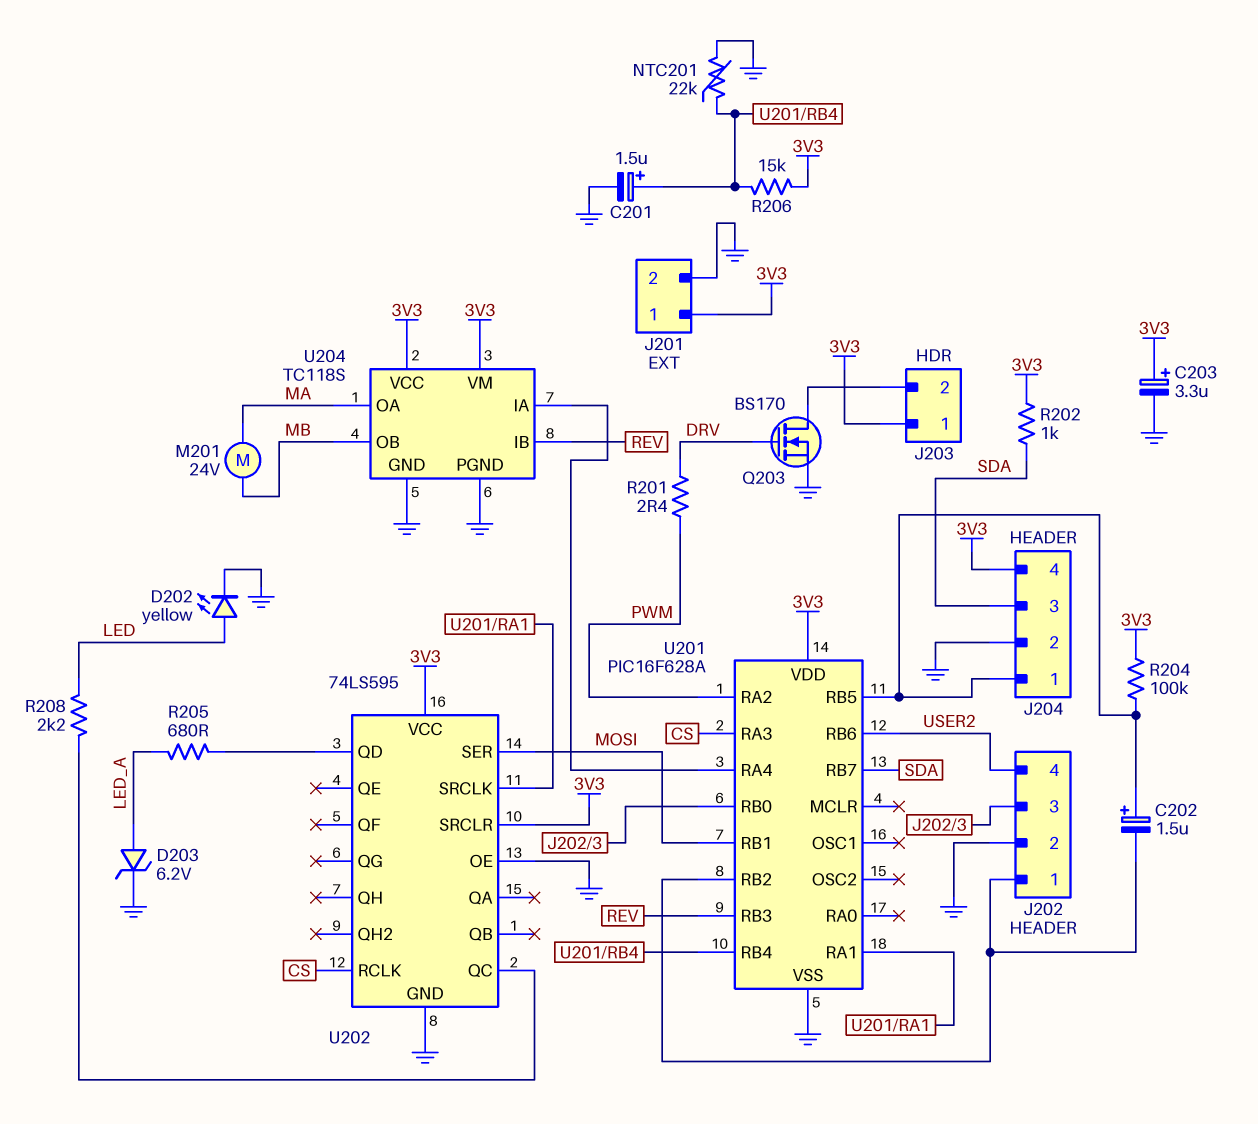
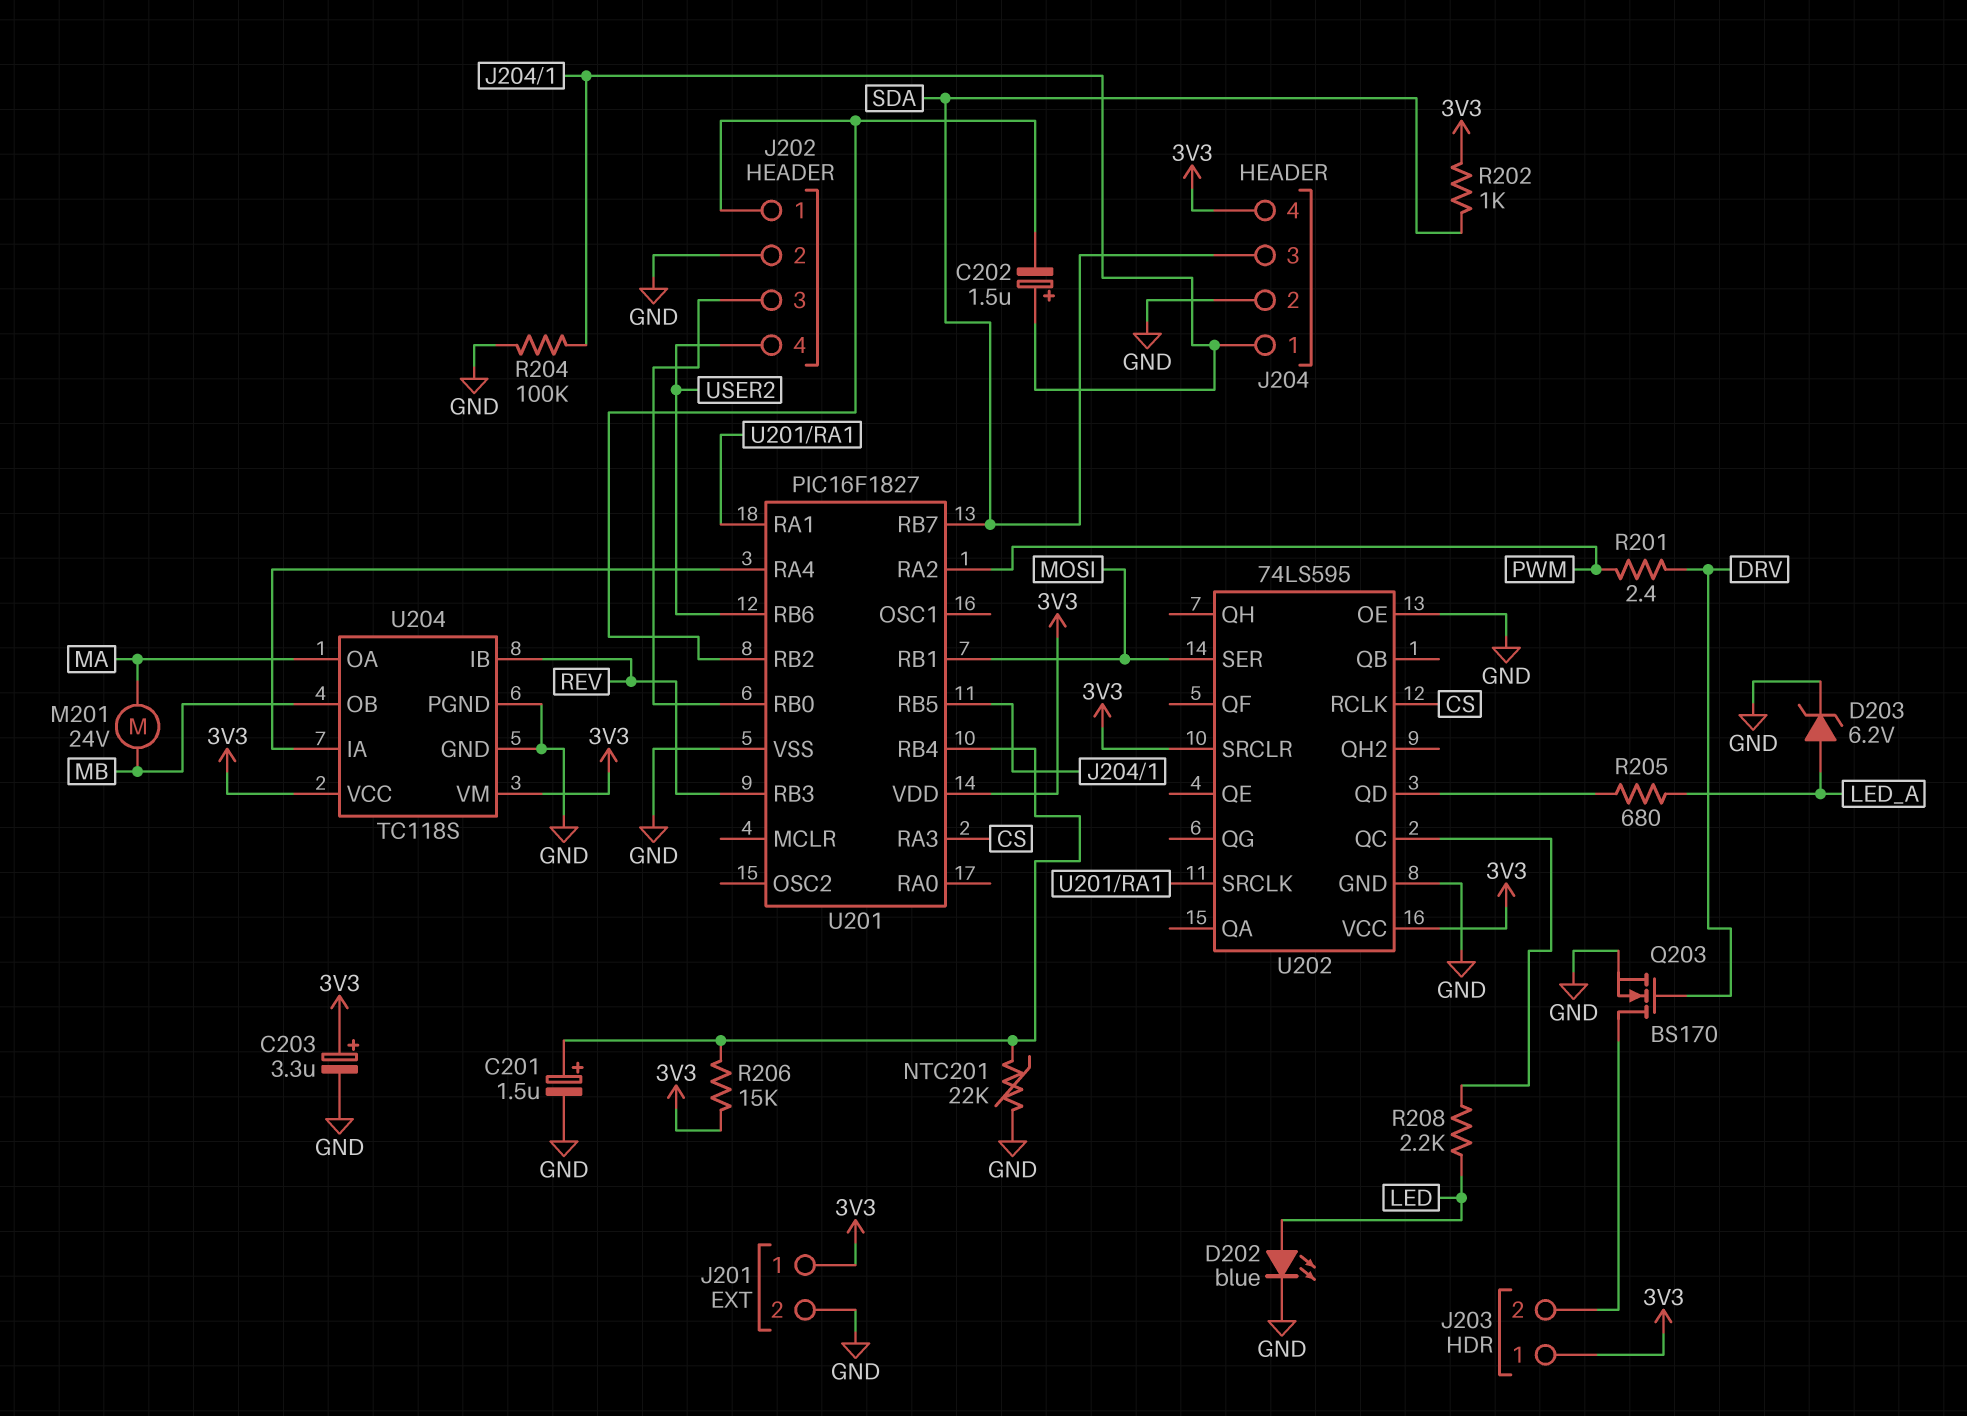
D202: LED yellow (A LED, K GND) -> LED blue (A LED, K GND)
R204: 100k (3V3, J204/1) -> 100k (GND, J204/1)
U201: PIC16F628A -> PIC16F1827

